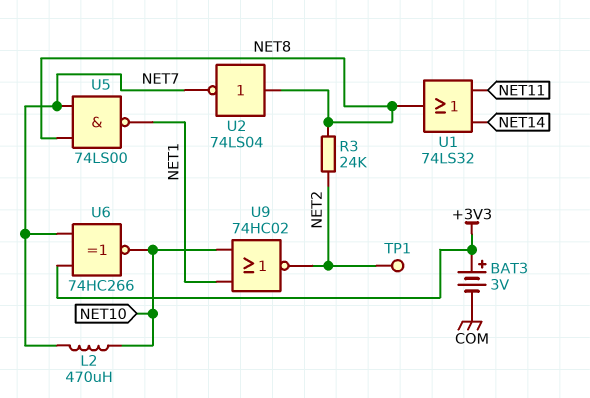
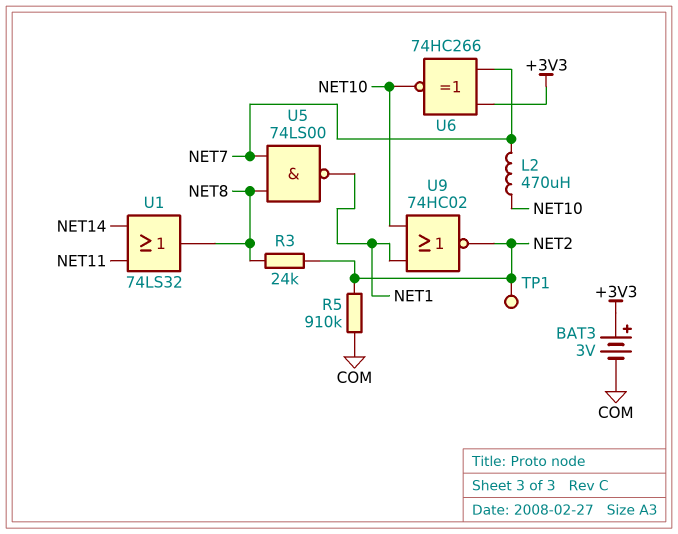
R5: none -> 910k (COM, NET2)
U2: NOT 74LS04 (in NET8, out NET7) -> none

